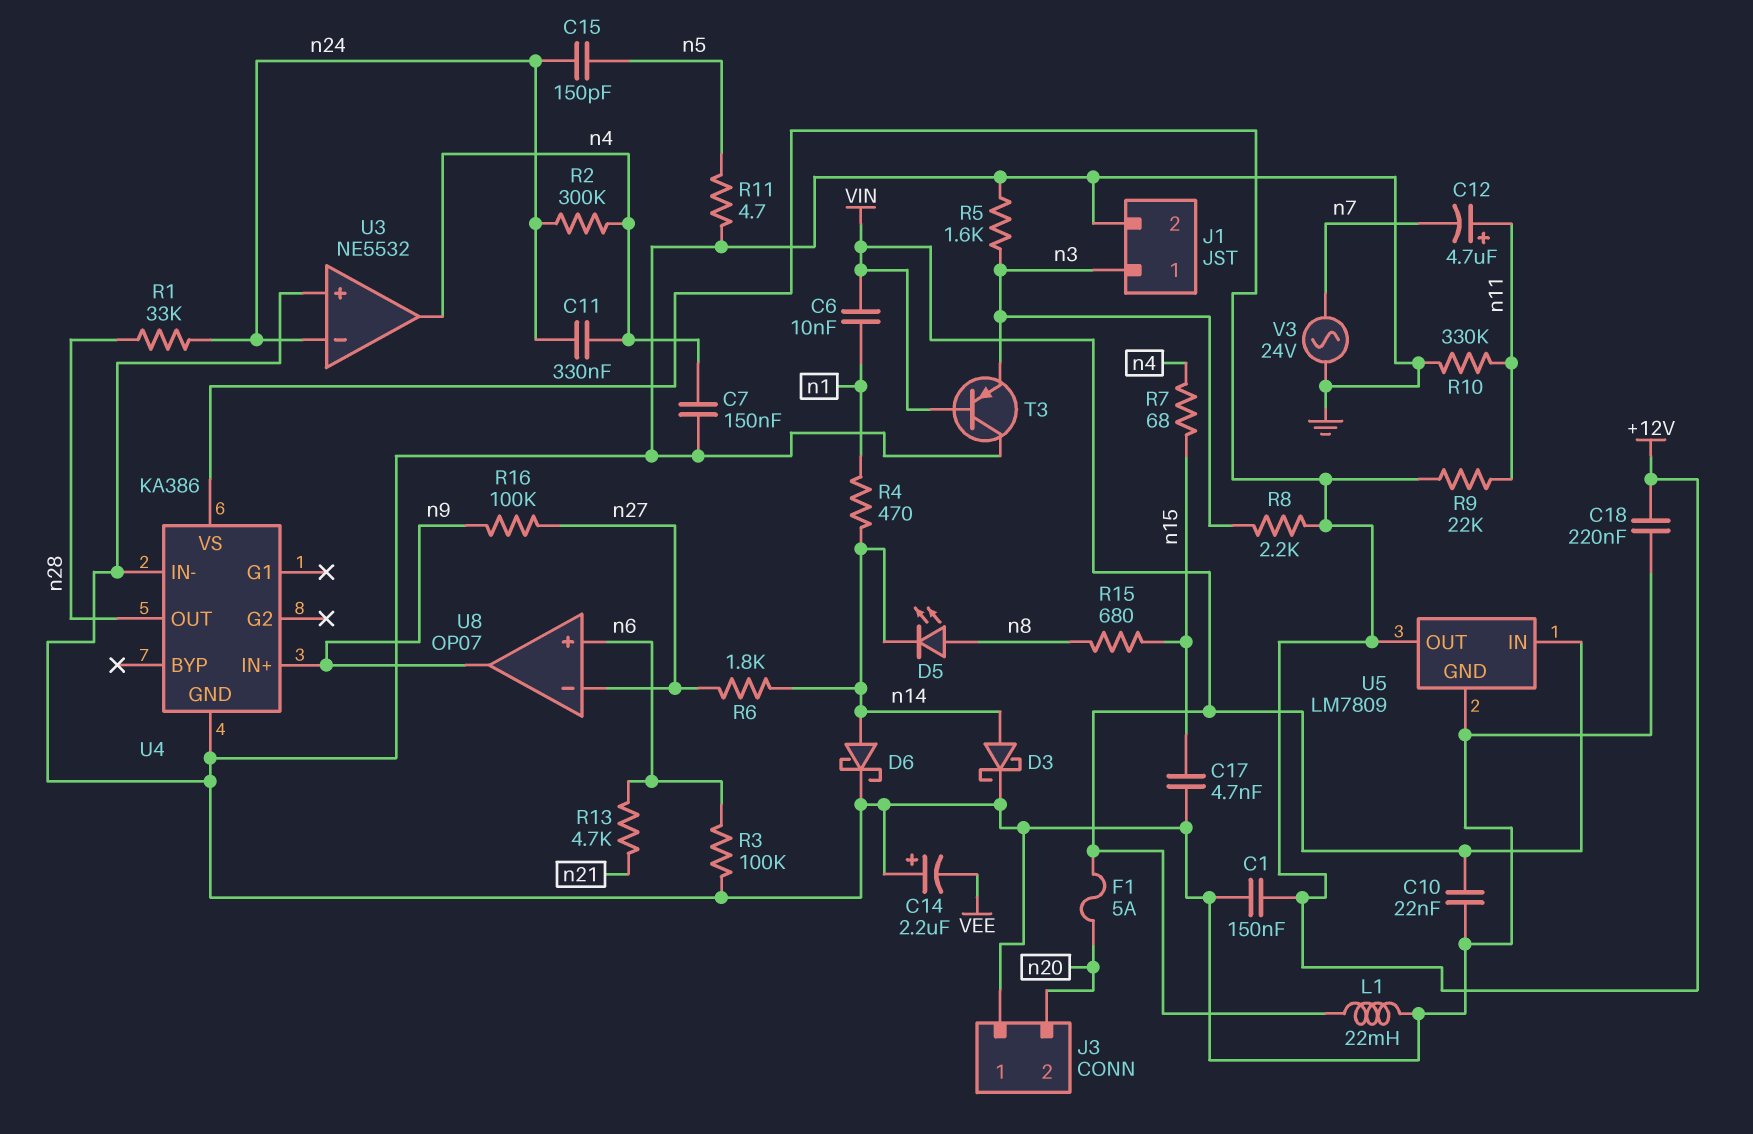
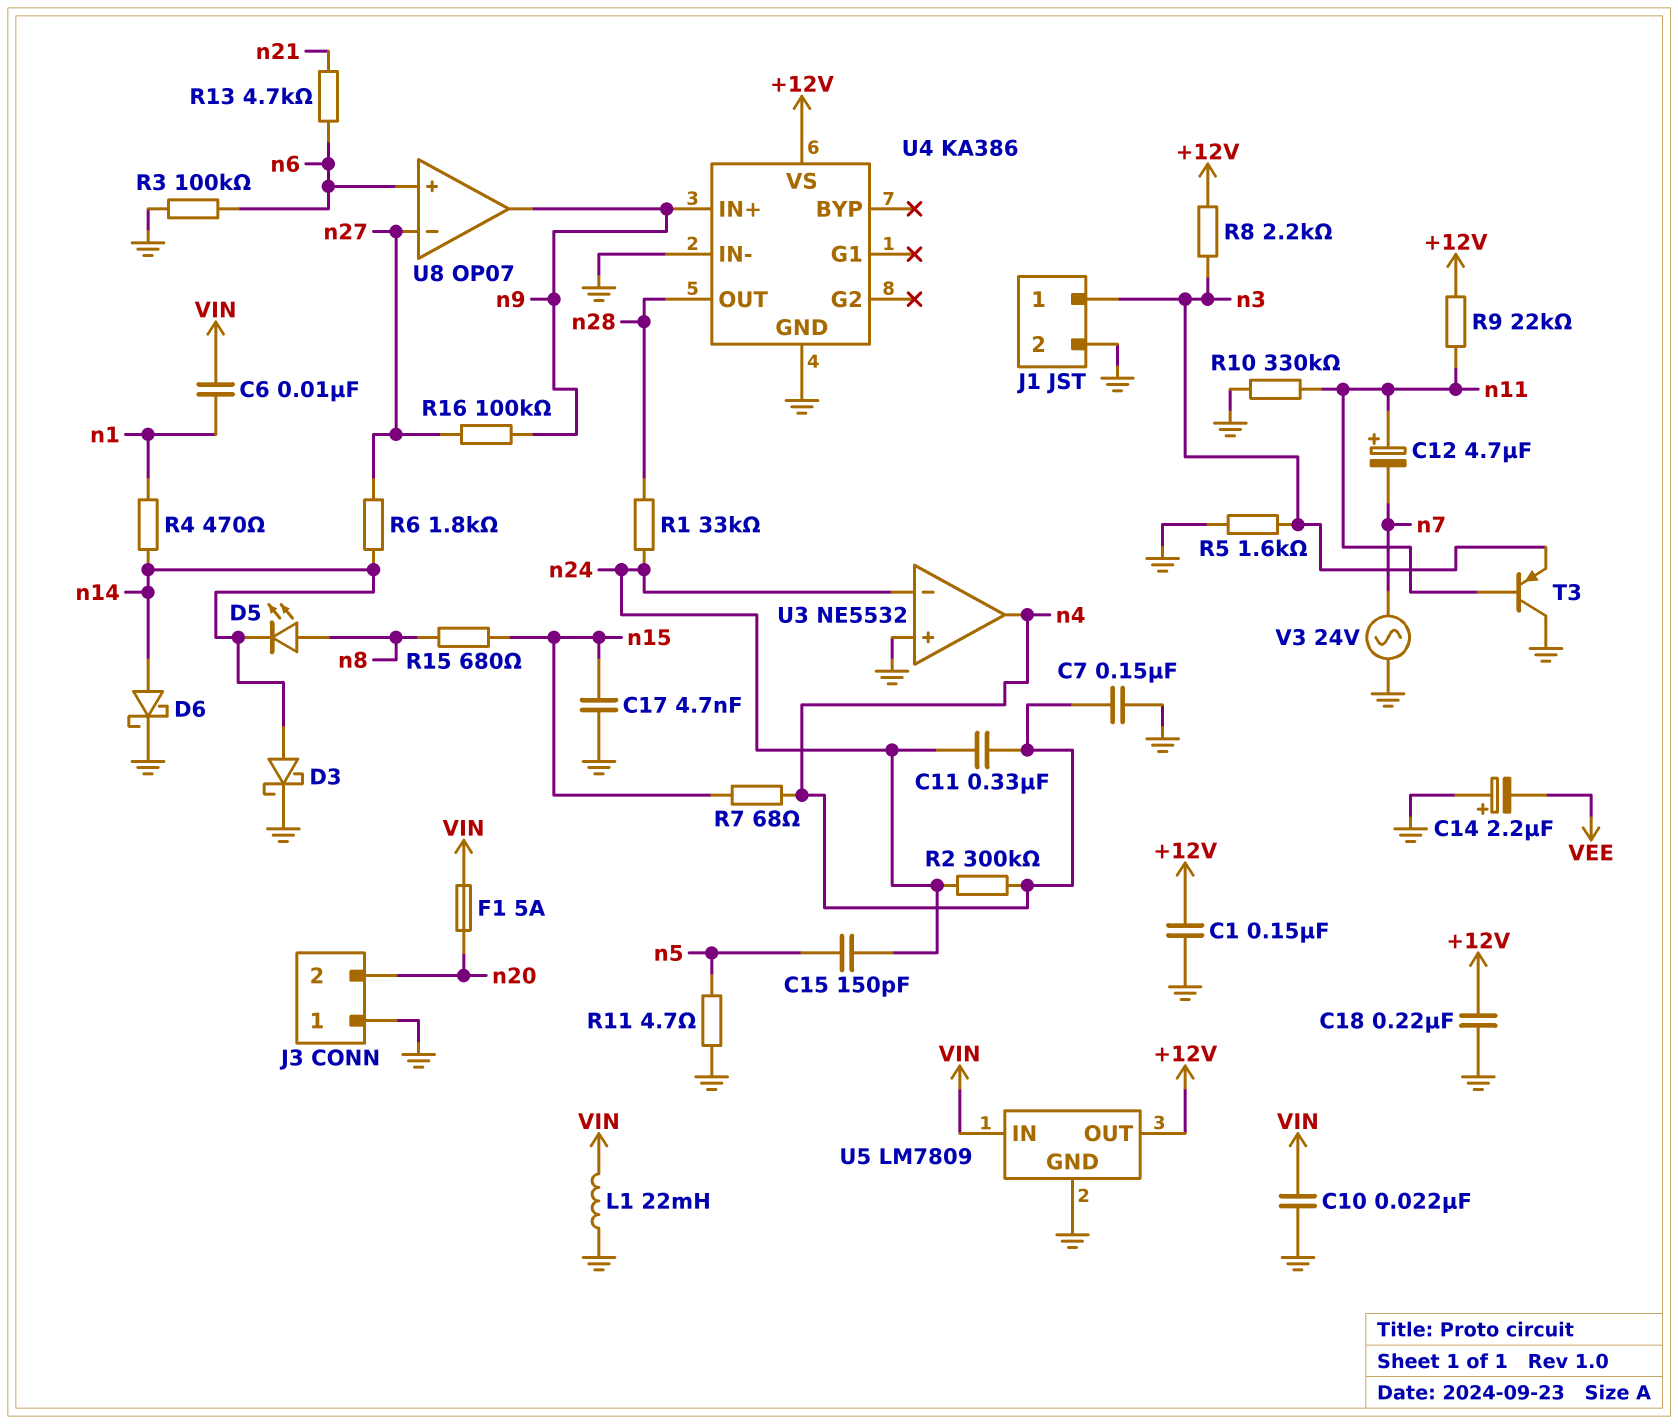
T3: PNP (B VIN, C GND, E n3) -> PNP (B n11, C GND, E n3)

